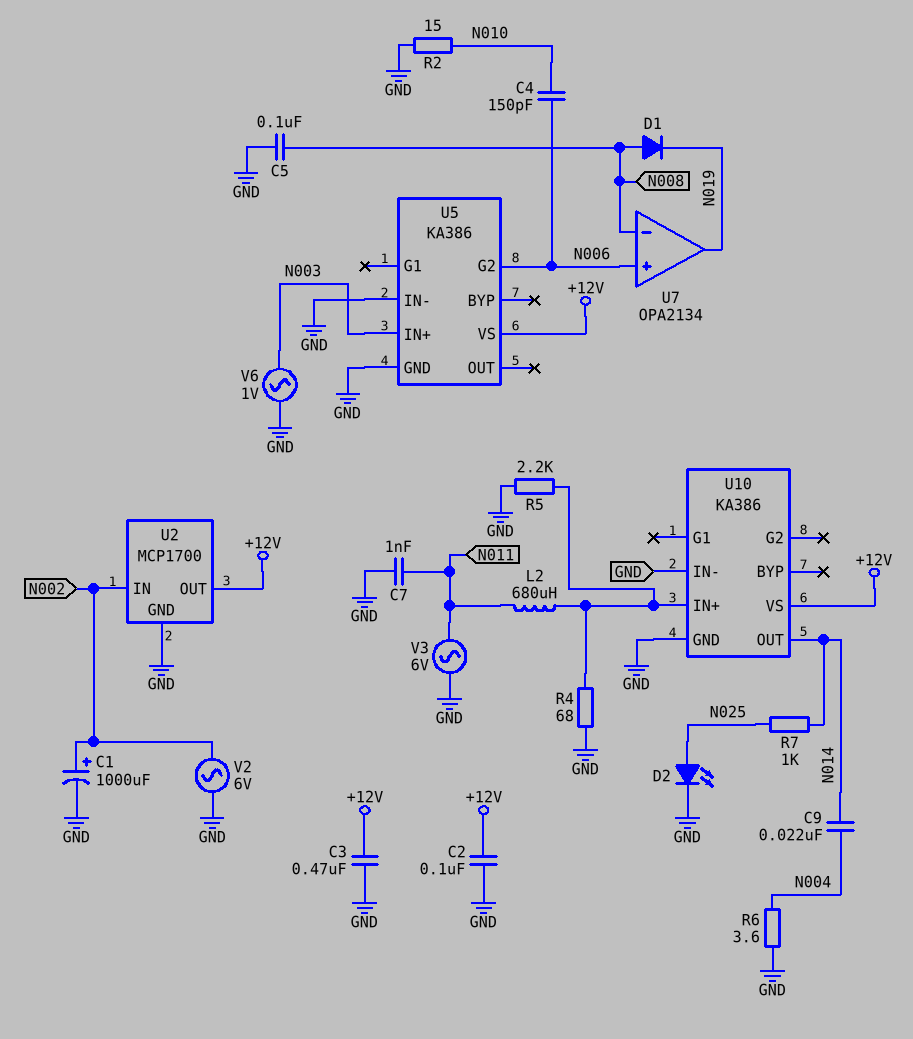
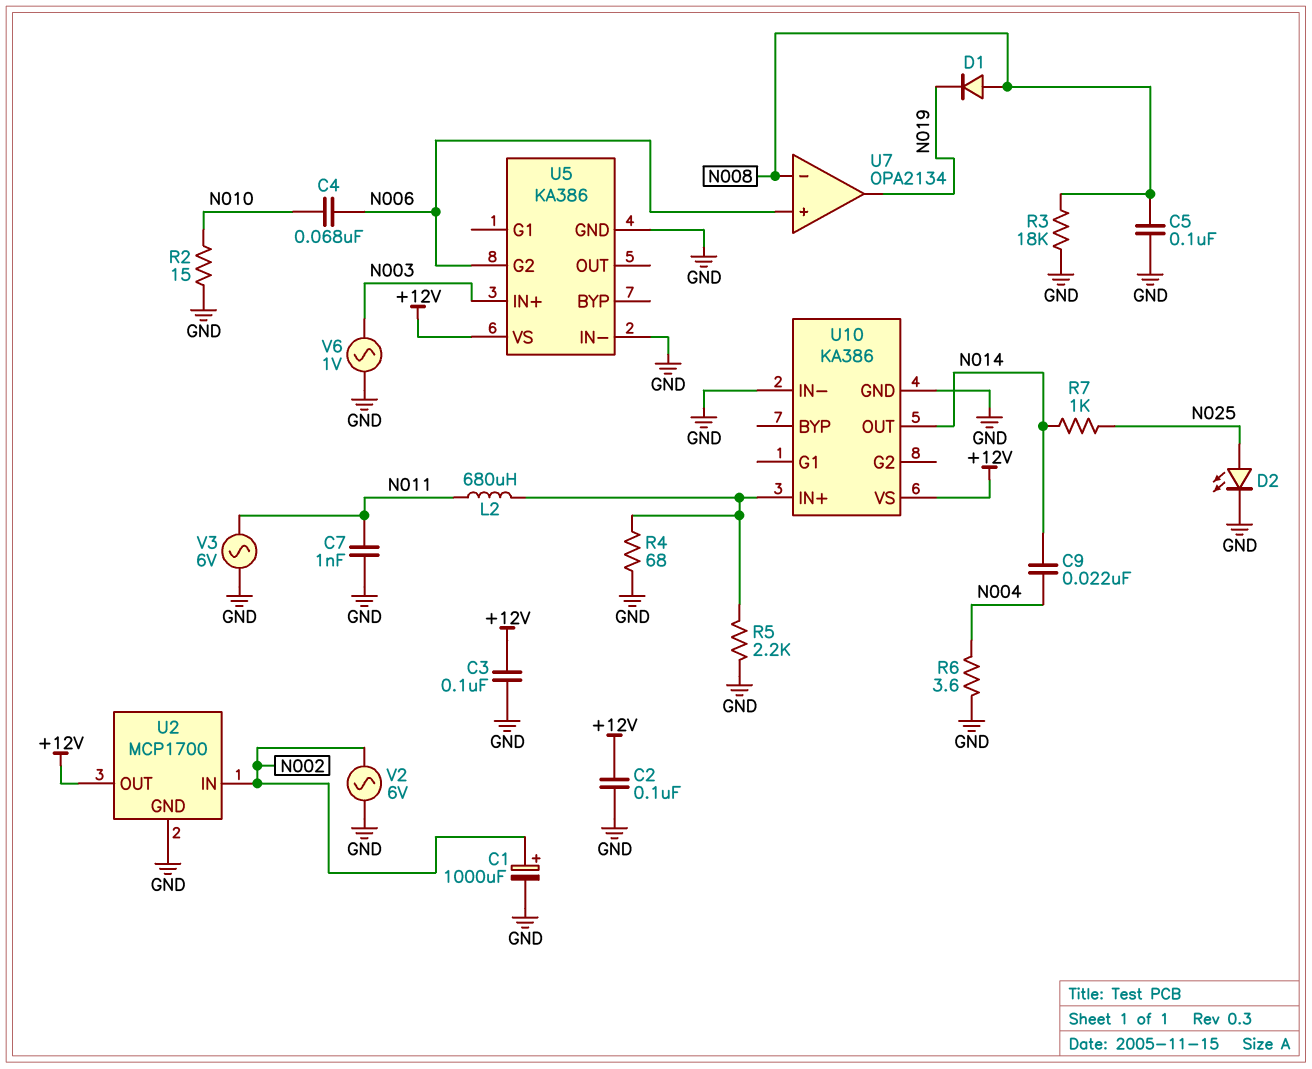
C3: 470nF (+12V, GND) -> 100nF (+12V, GND)
C4: 150pF (N006, N010) -> 68nF (N006, N010)
R3: none -> 18k (GND, N008)

